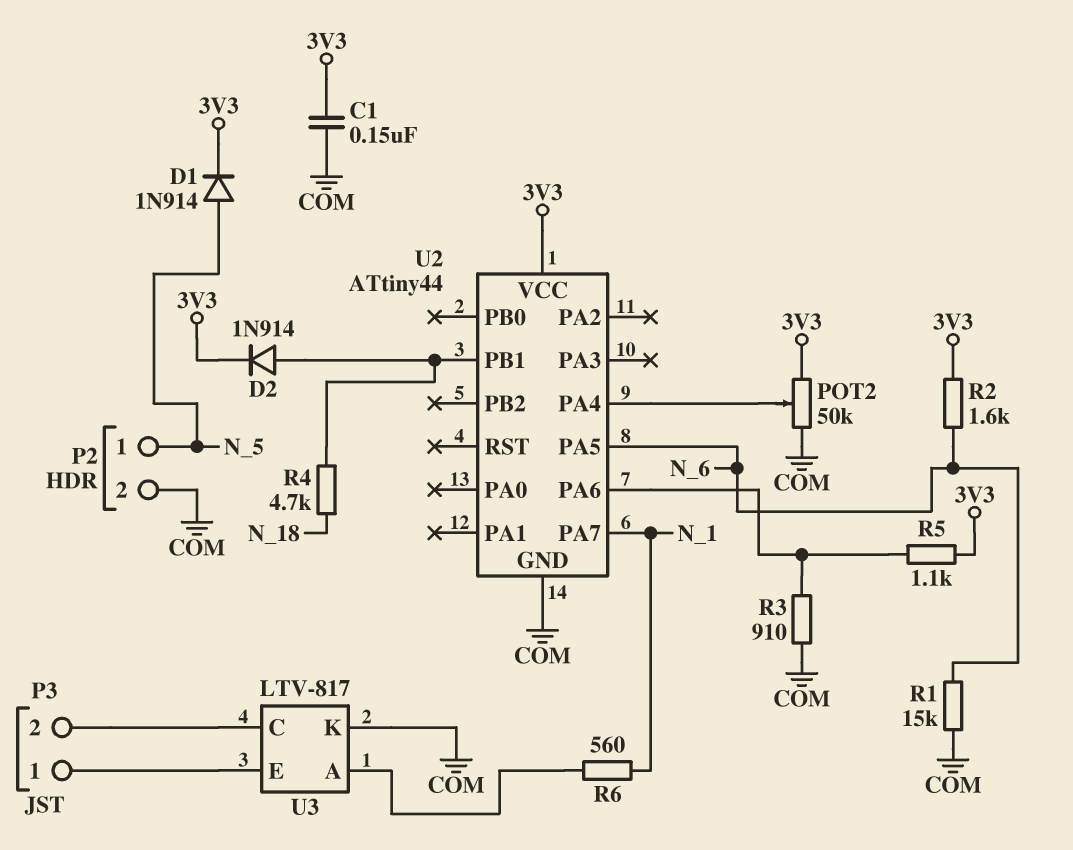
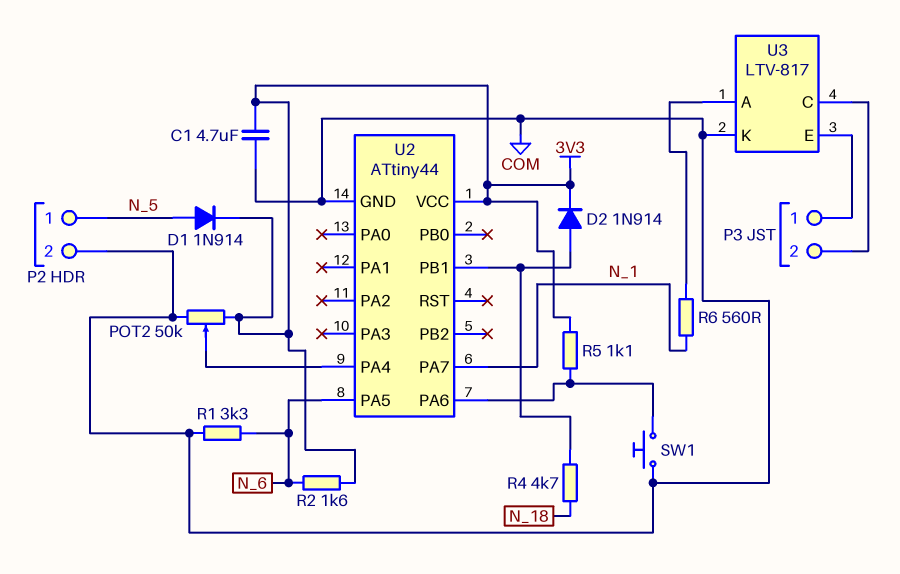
C1: 150nF (3V3, COM) -> 4.7uF (3V3, COM)
R1: 15k (COM, N_6) -> 3.3k (COM, N_6)
R3: 910 (COM, U2/PA6) -> none
SW1: none -> button (COM, U2/PA6)

